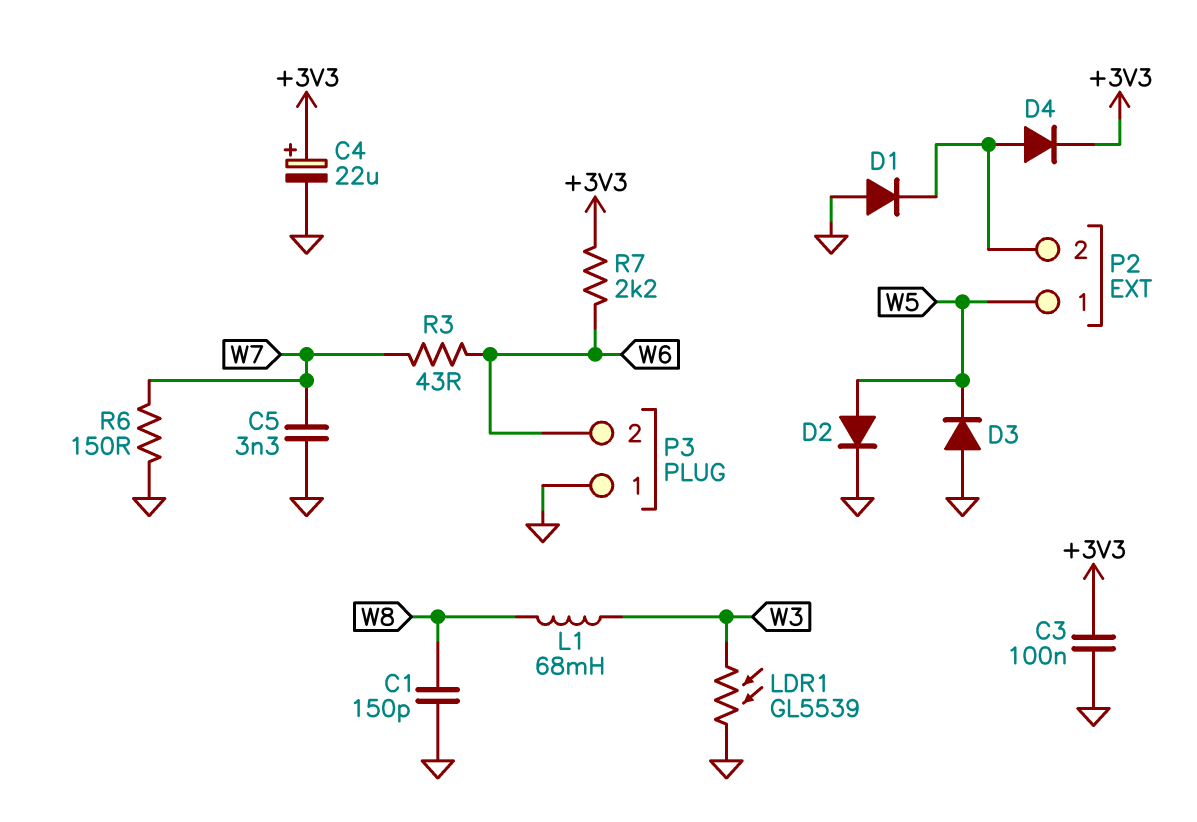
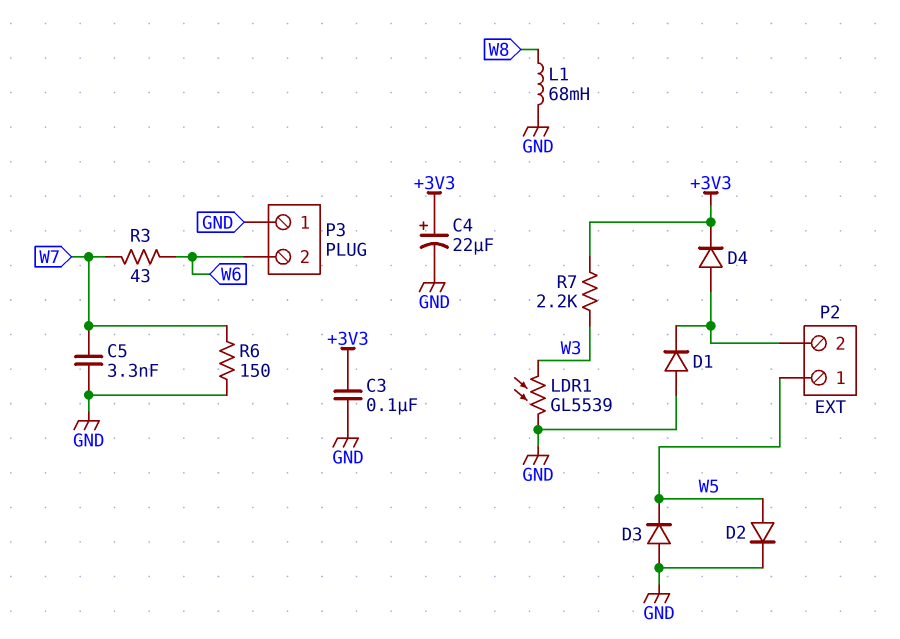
C1: 150pF (GND, W8) -> none
L1: 68mH (W3, W8) -> 68mH (GND, W8)
R7: 2.2k (+3V3, W6) -> 2.2k (+3V3, W3)

